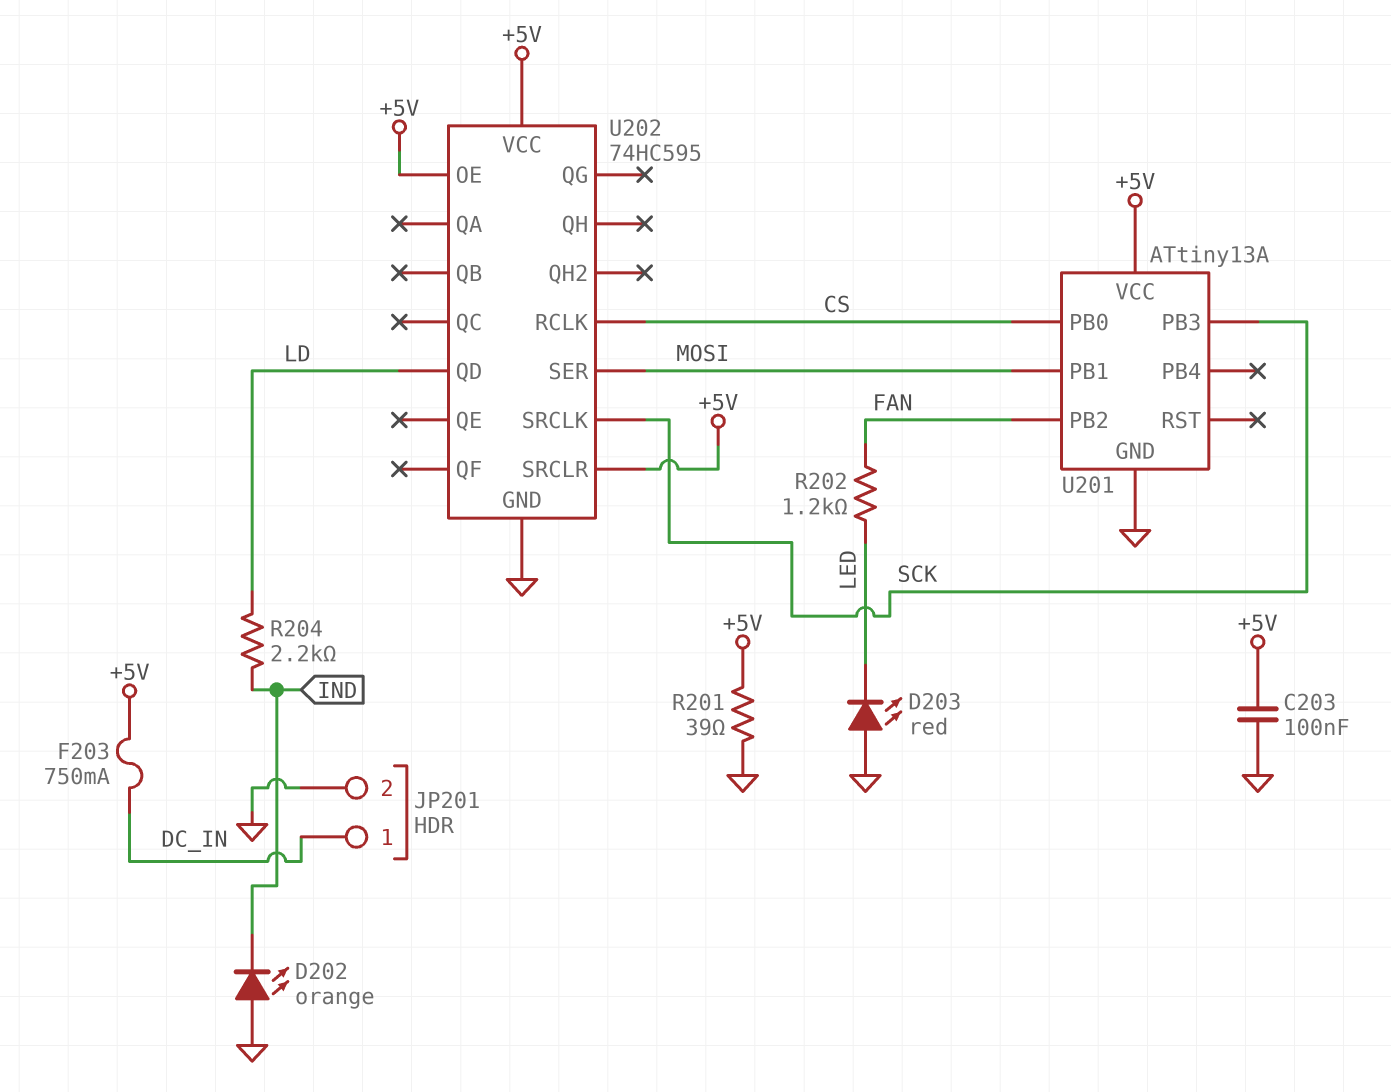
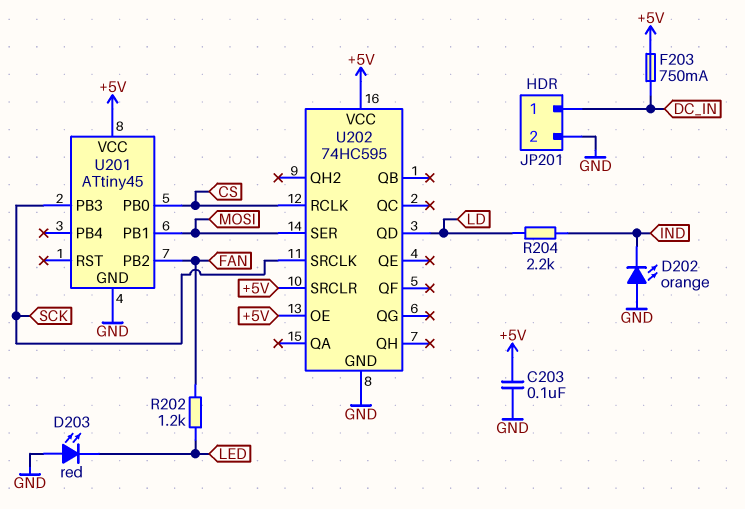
R201: 39 (+5V, GND) -> none
U201: ATtiny13A -> ATtiny45

